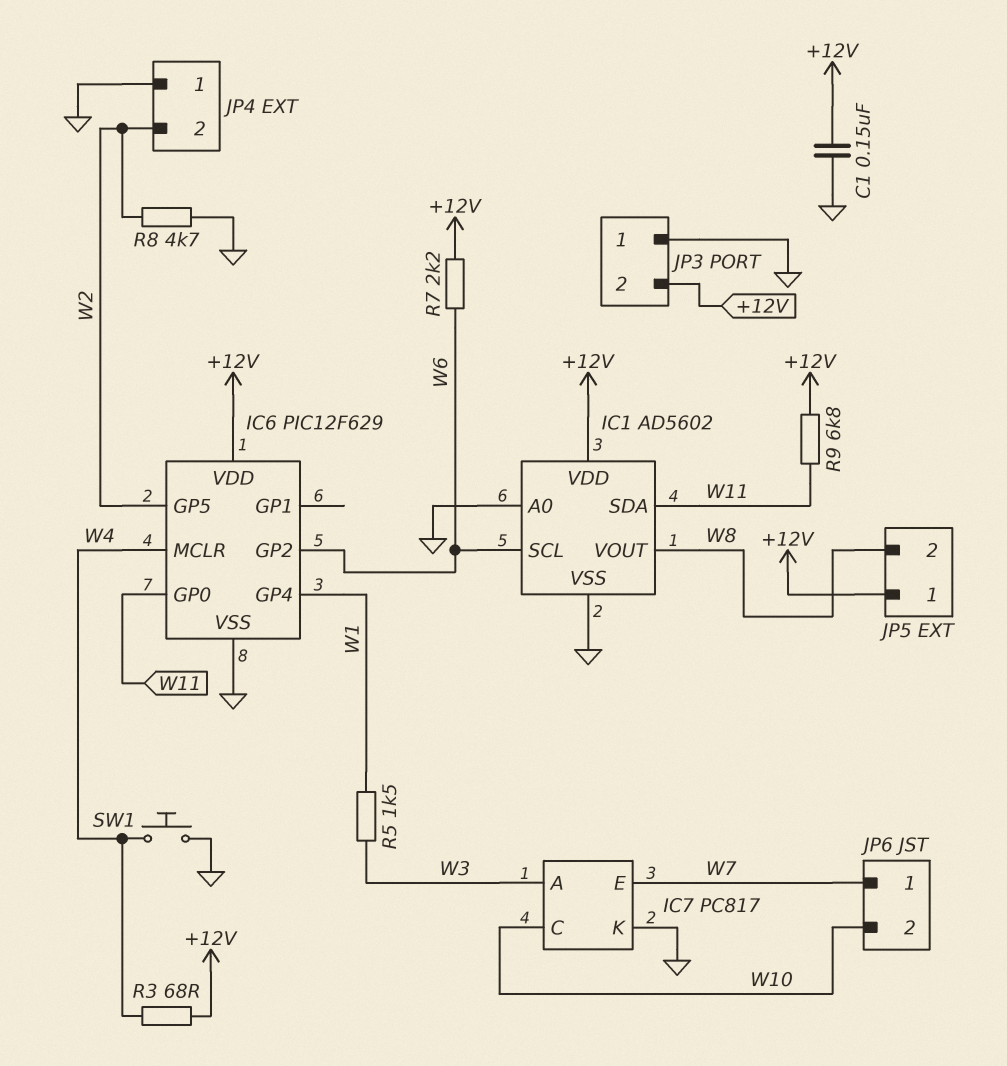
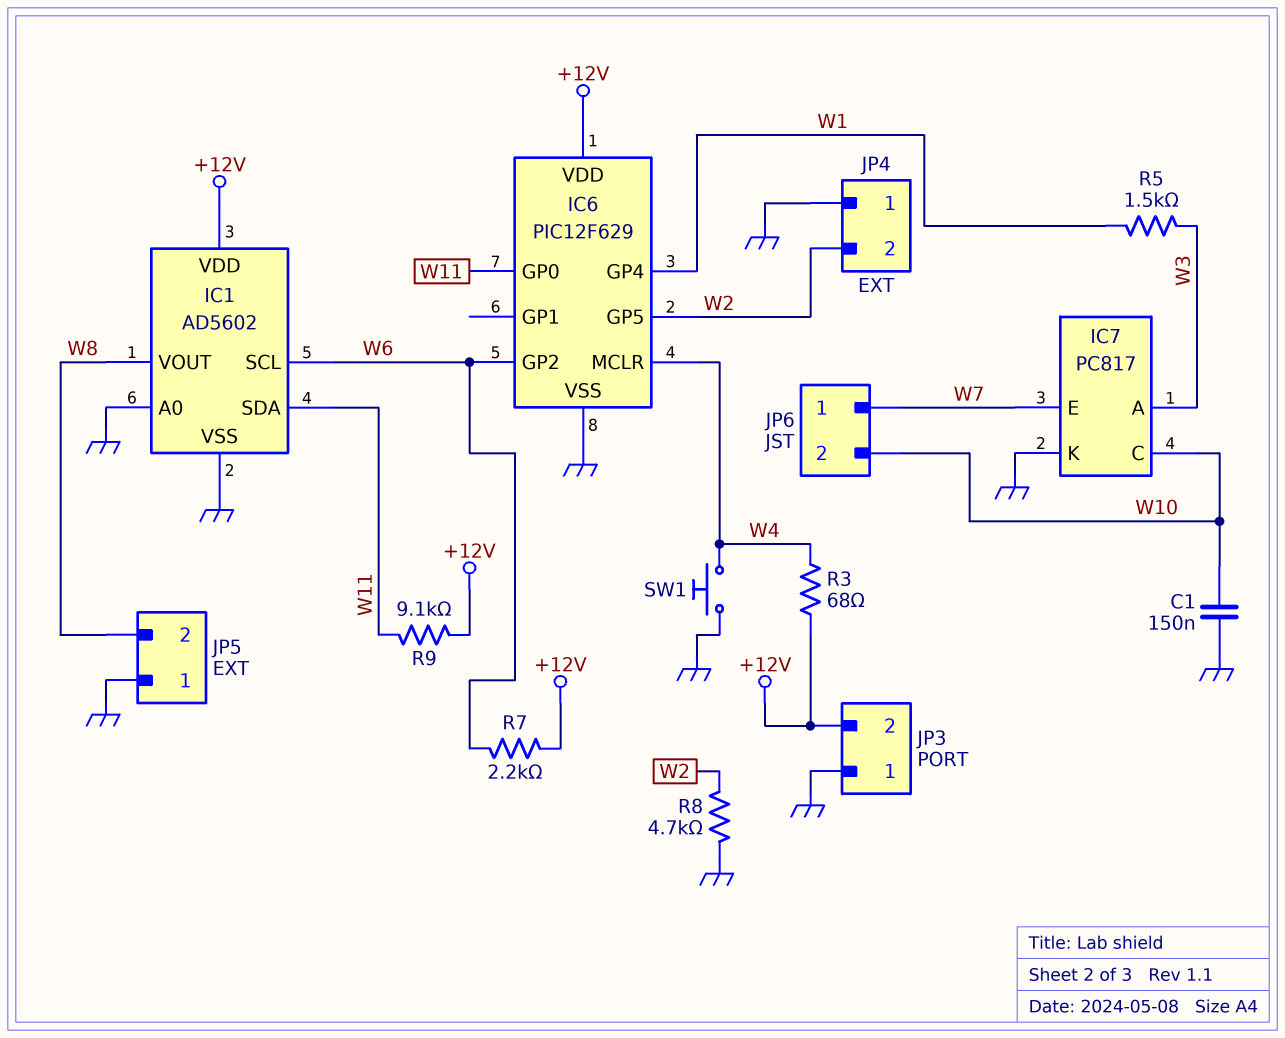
C1: 150nF (+12V, GND) -> 150nF (GND, W10)
JP5 pin 1: +12V -> GND
R9: 6.8k (+12V, W11) -> 9.1k (+12V, W11)

